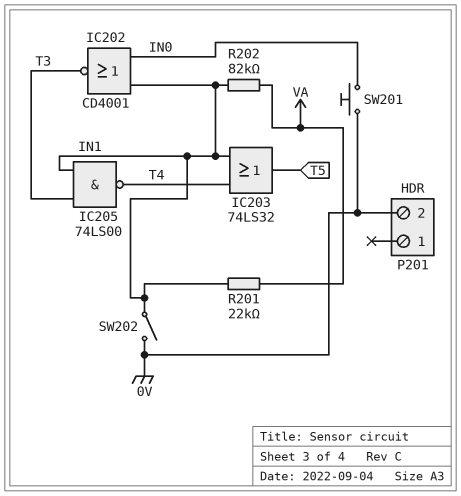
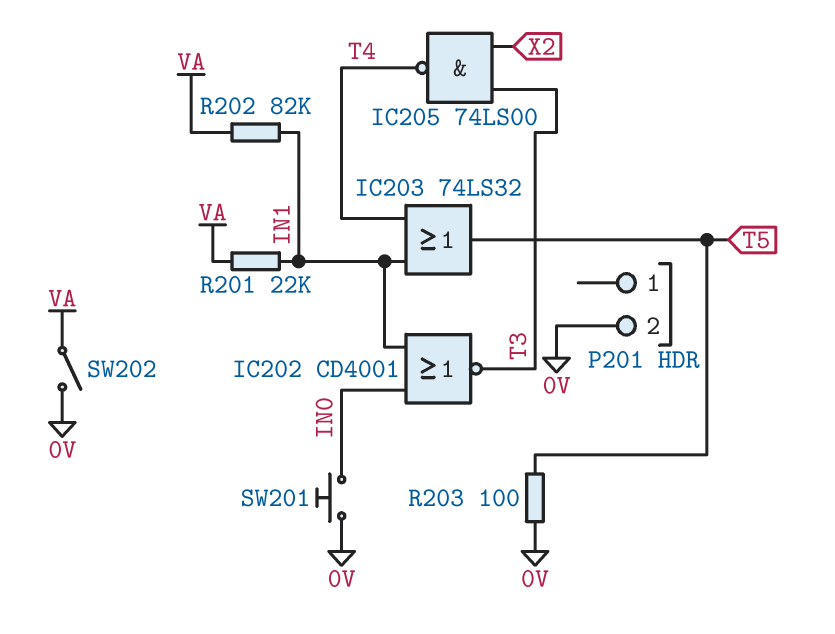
IC205: NAND 74LS00 (in IN1, in T3, out T4) -> NAND 74LS00 (in T3, in X2, out T4)
R203: none -> 100 (0V, T5)
SW202: switch (0V, IN1) -> switch (0V, VA)

